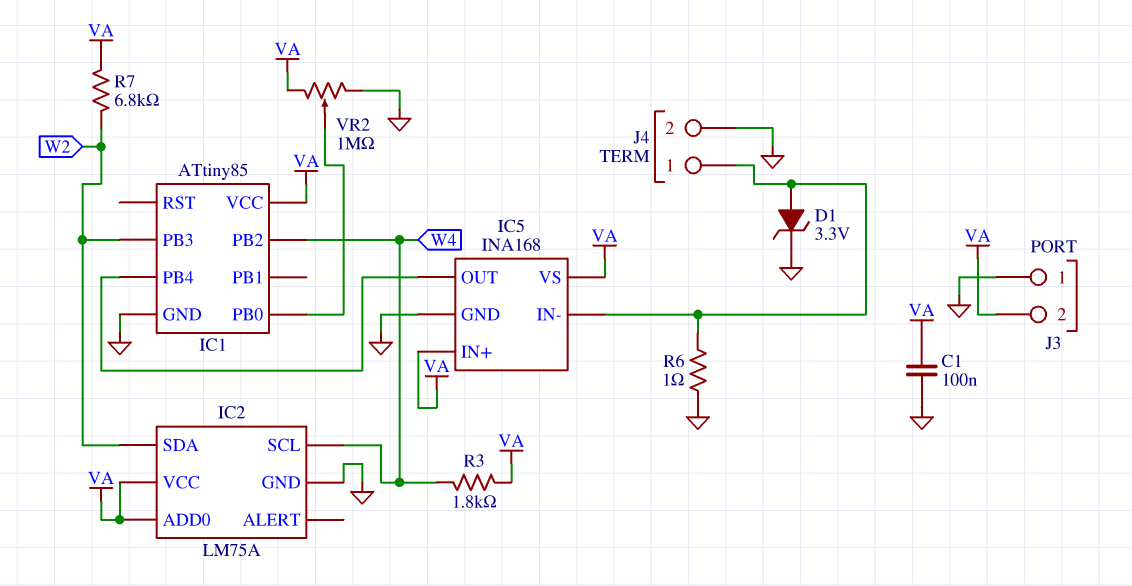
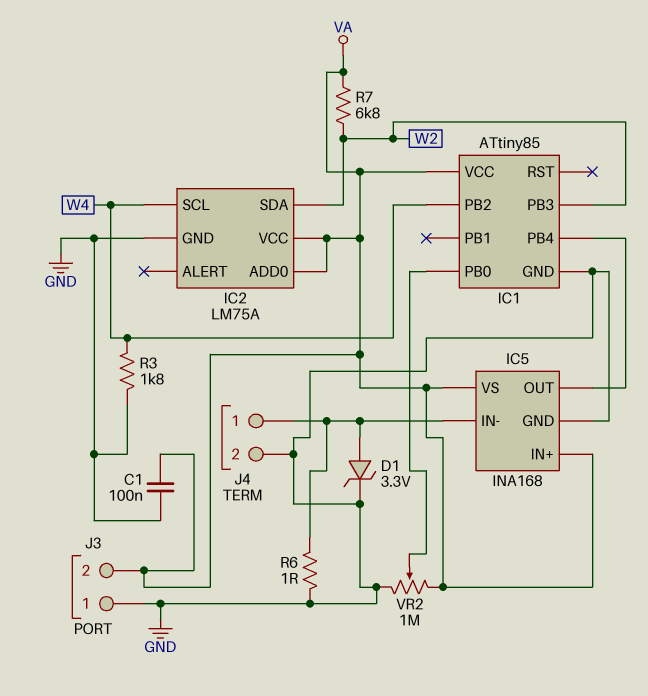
R3: 1.8k (VA, W4) -> 1.8k (GND, W4)

